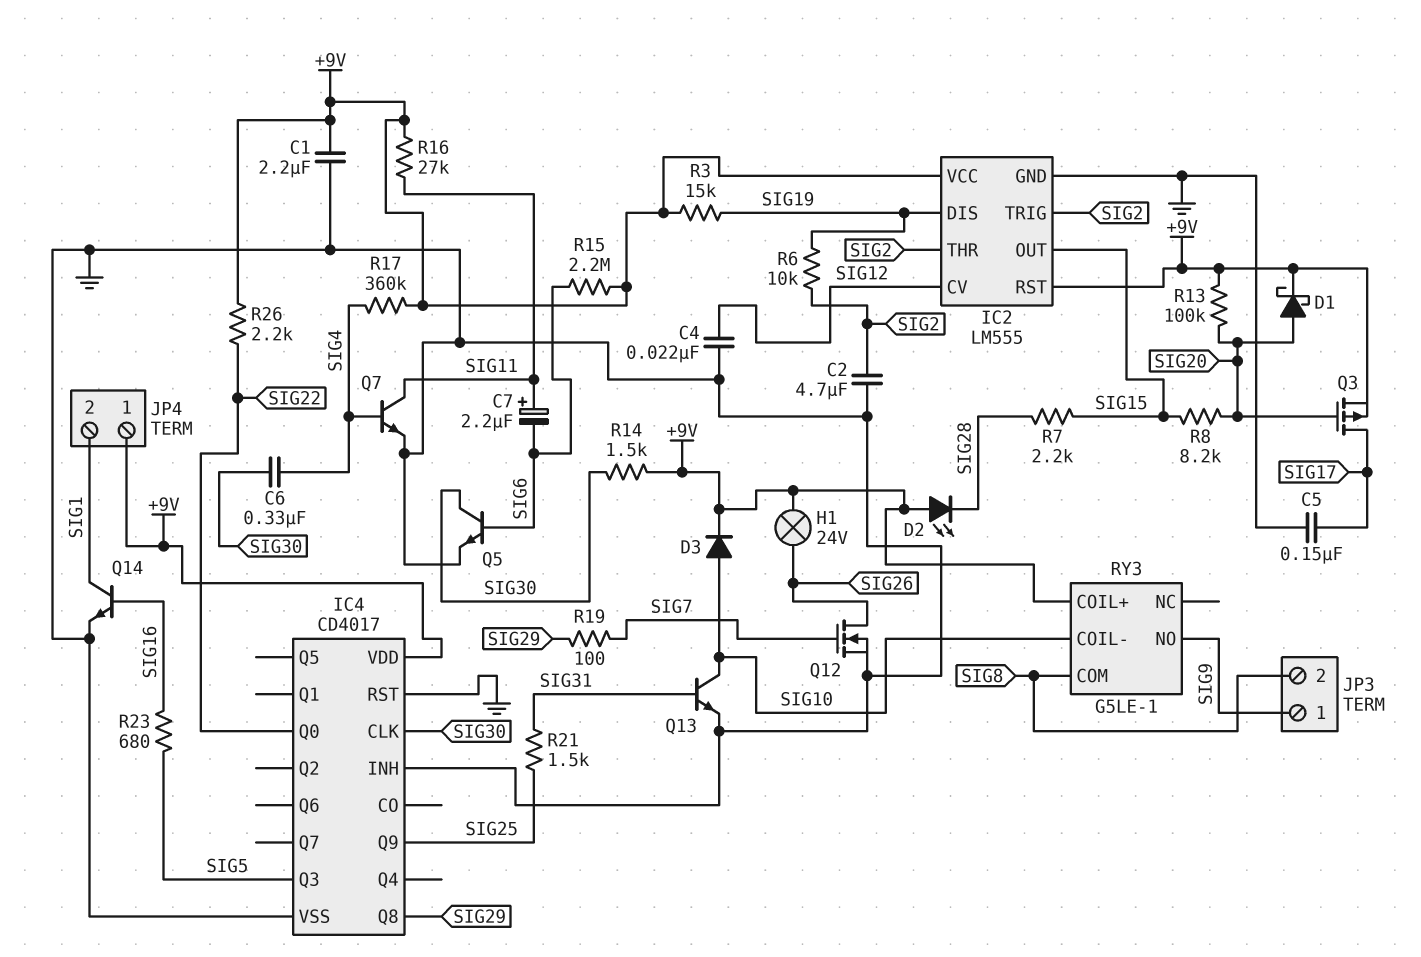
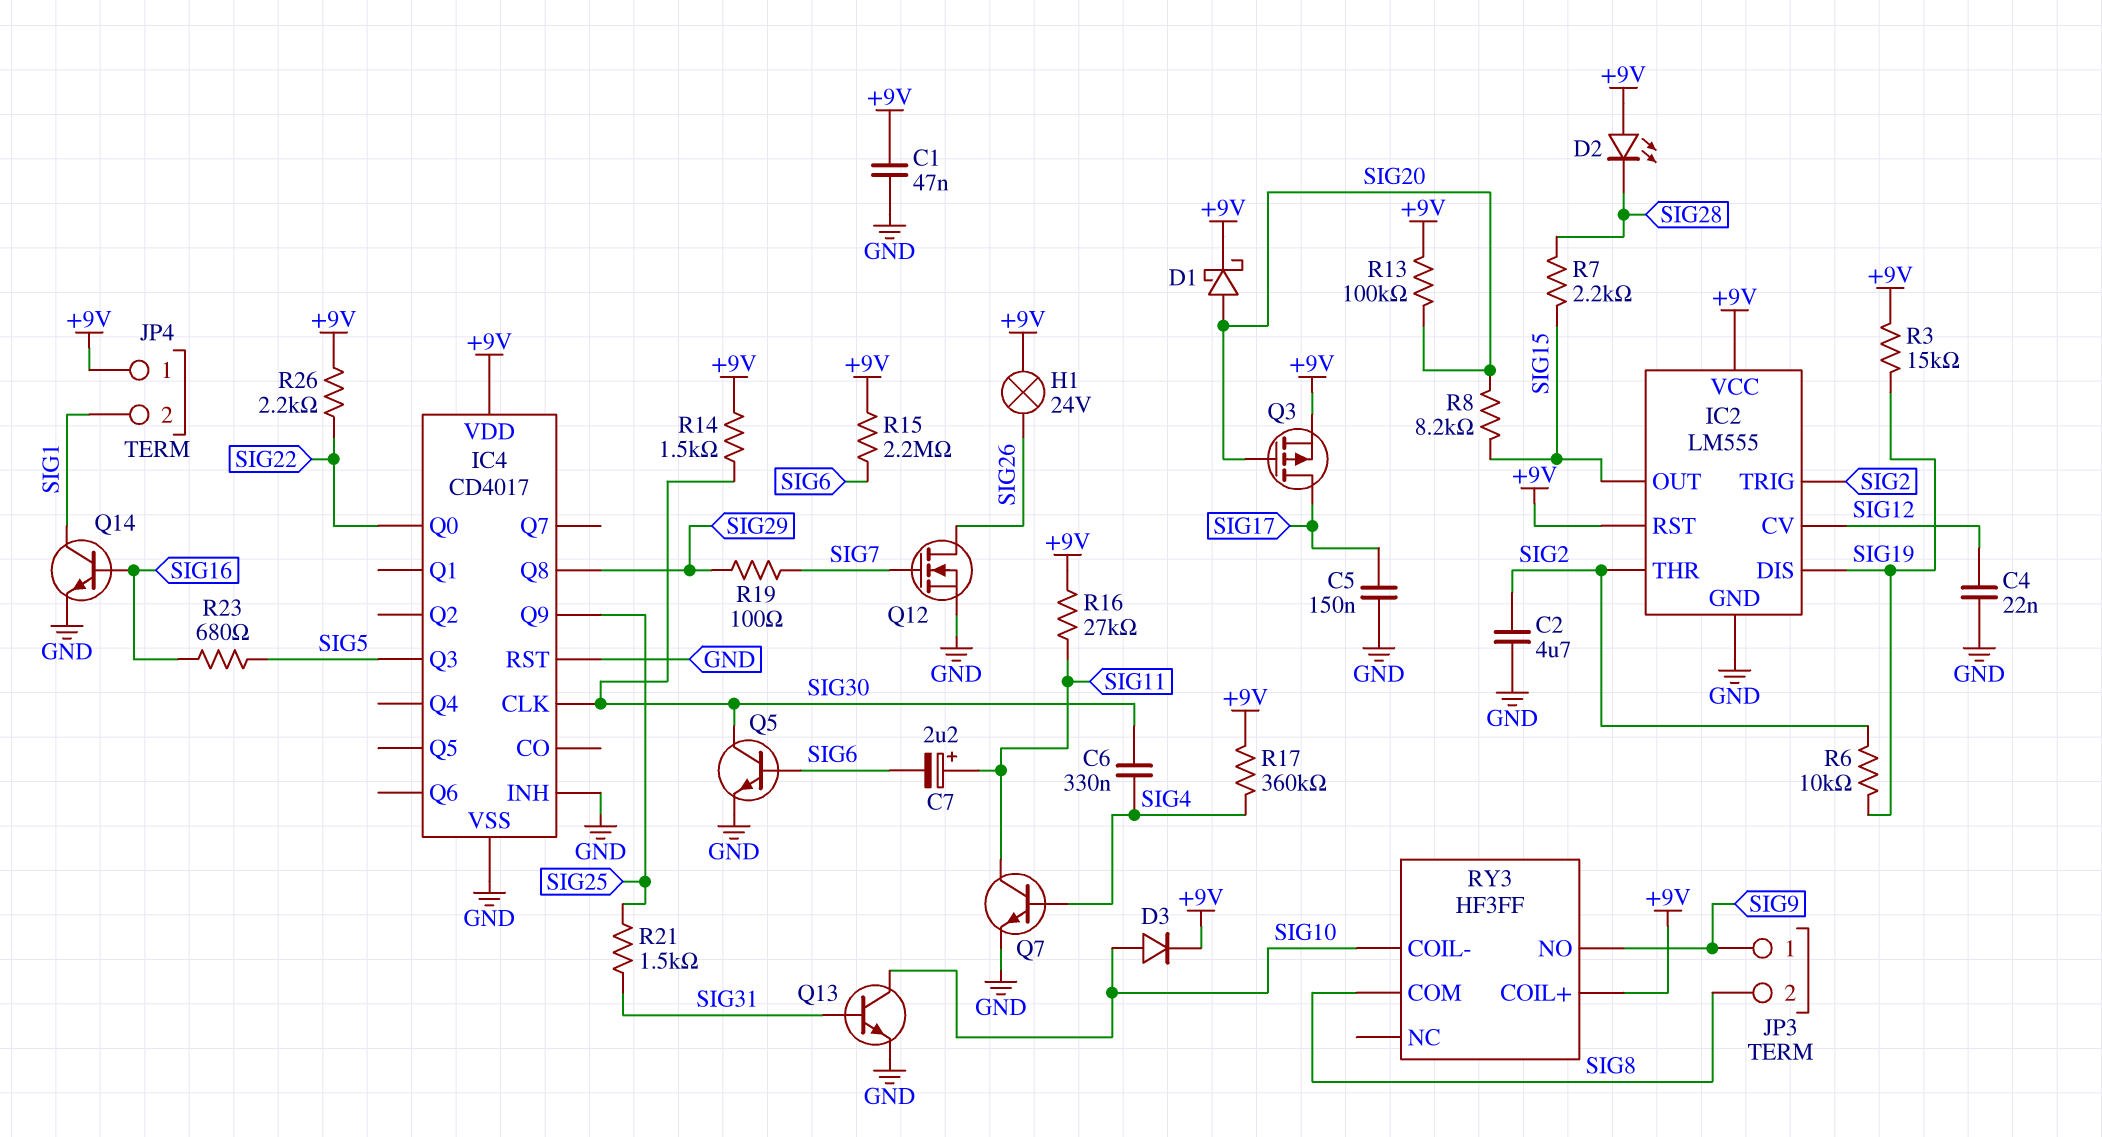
C1: 2.2uF (+9V, GND) -> 47nF (+9V, GND)
RY3: G5LE-1 -> HF3FF

